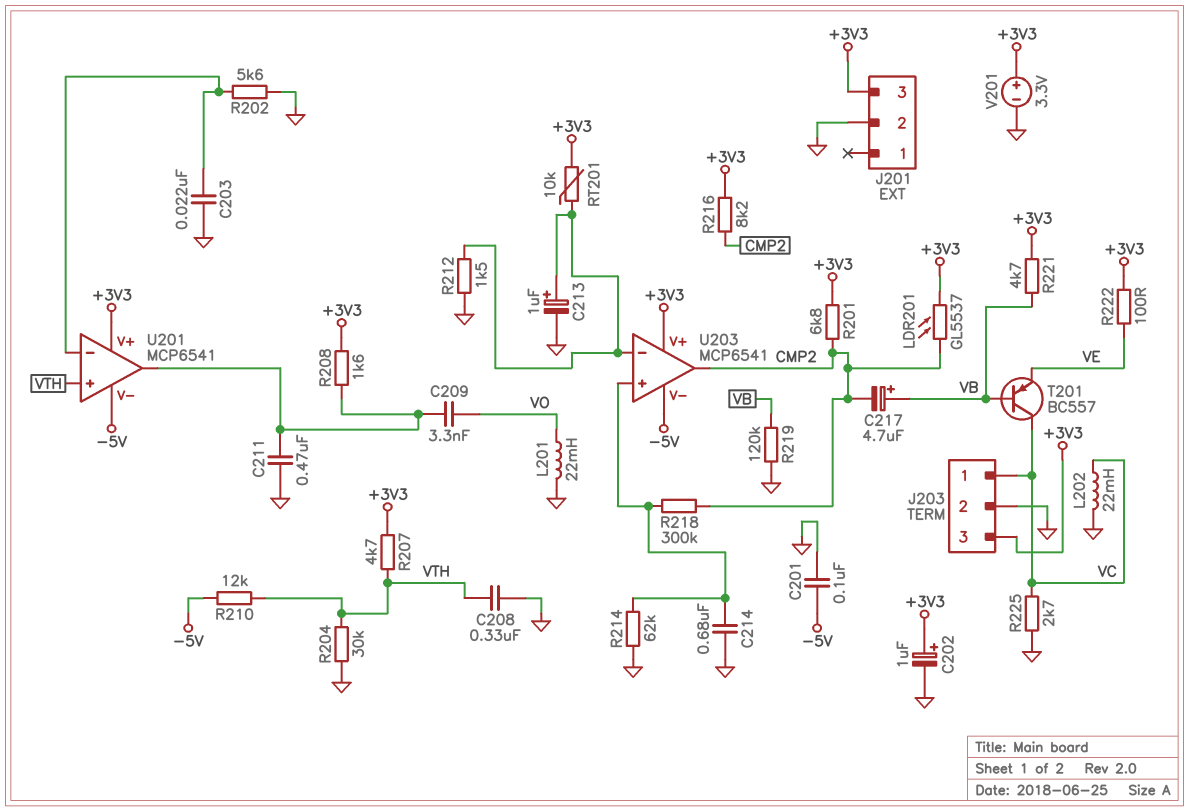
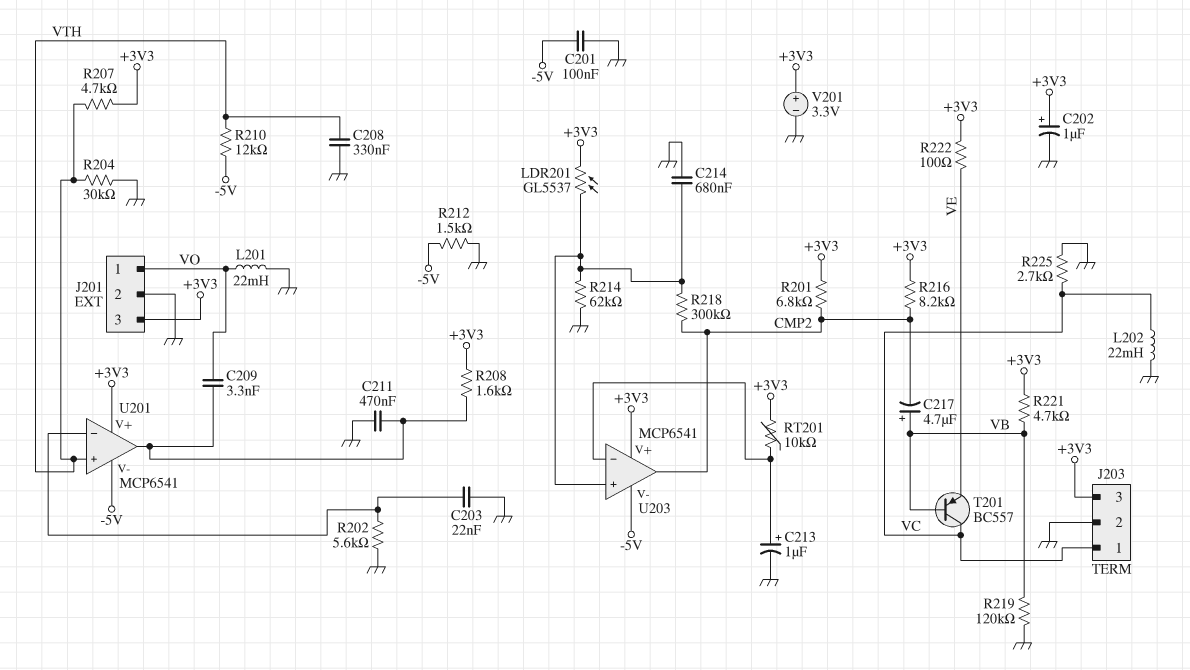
J201 pin 1: none -> VO
LDR201: GL5537 (+3V3, CMP2) -> GL5537 (+3V3, U203/in+)
R212: 1.5k (GND, U203/in-) -> 1.5k (-5V, GND)

